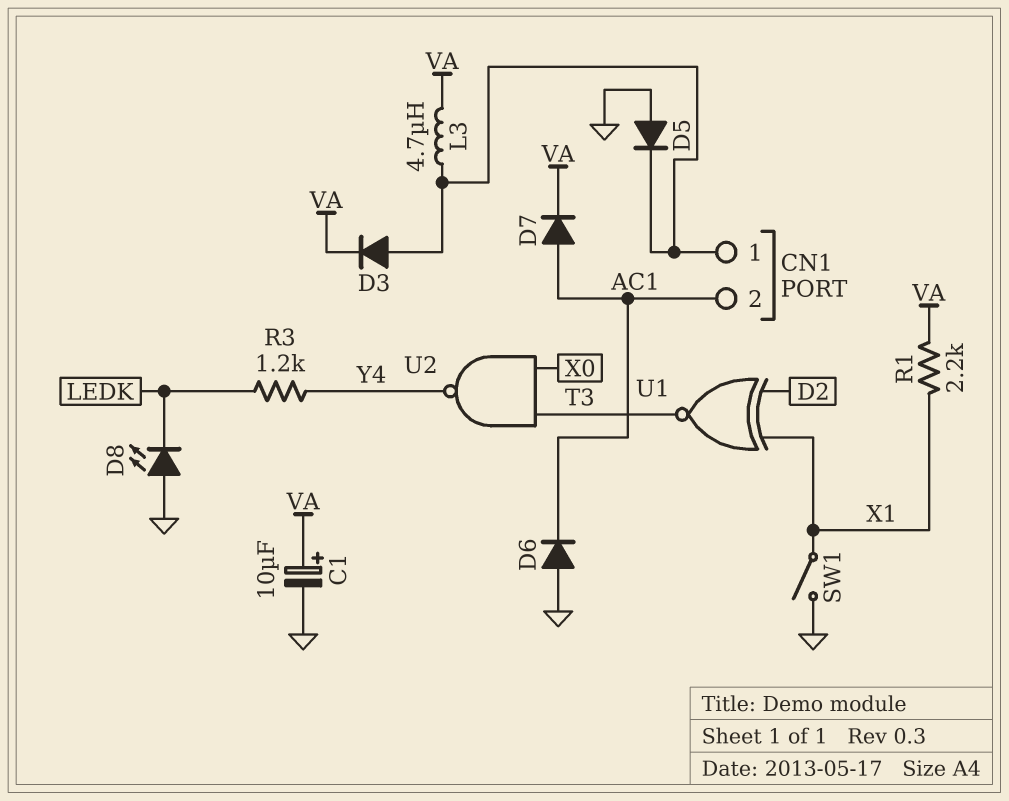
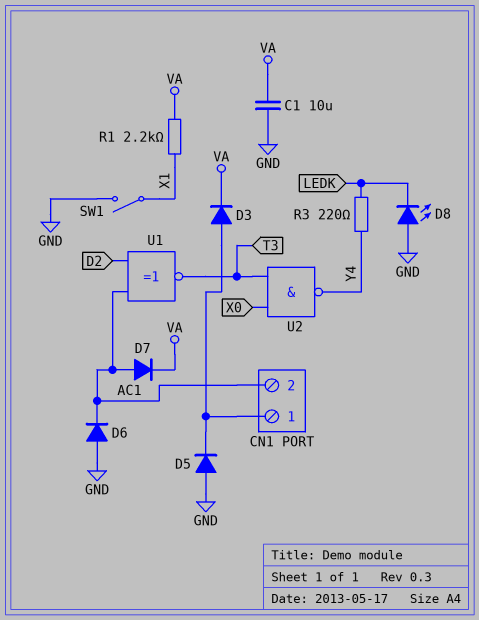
C1: 10uF (plus VA, minus GND) -> 10uF (GND, VA)
L3: 4.7uH (CN1/1, VA) -> none
R3: 1.2k (LEDK, Y4) -> 220 (LEDK, Y4)
U1: XNOR (in D2, in X1, out T3) -> XNOR (in AC1, in D2, out T3)

